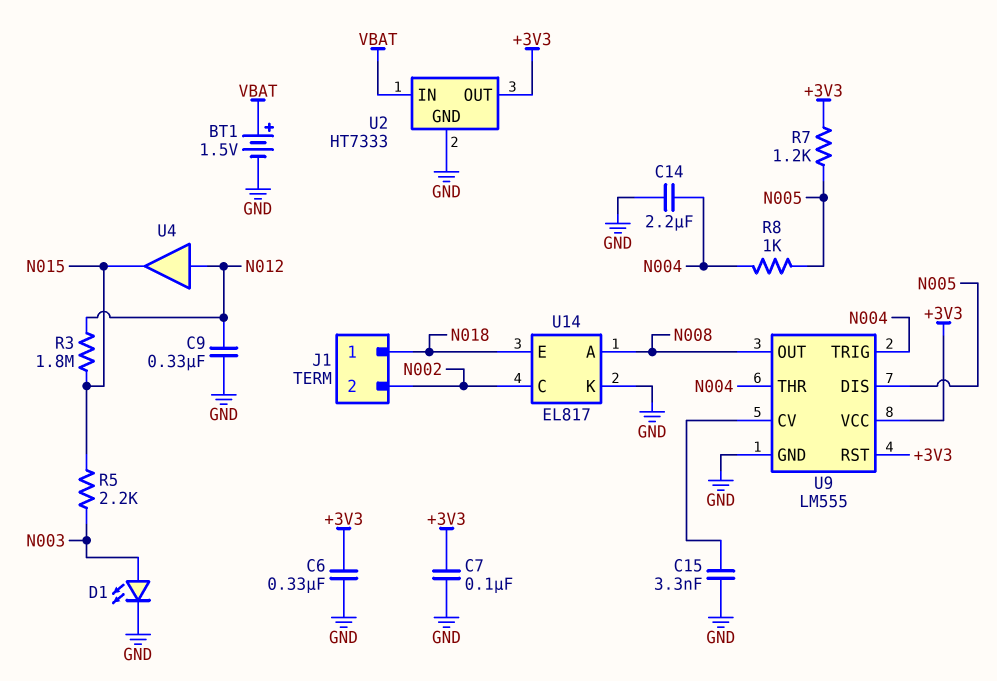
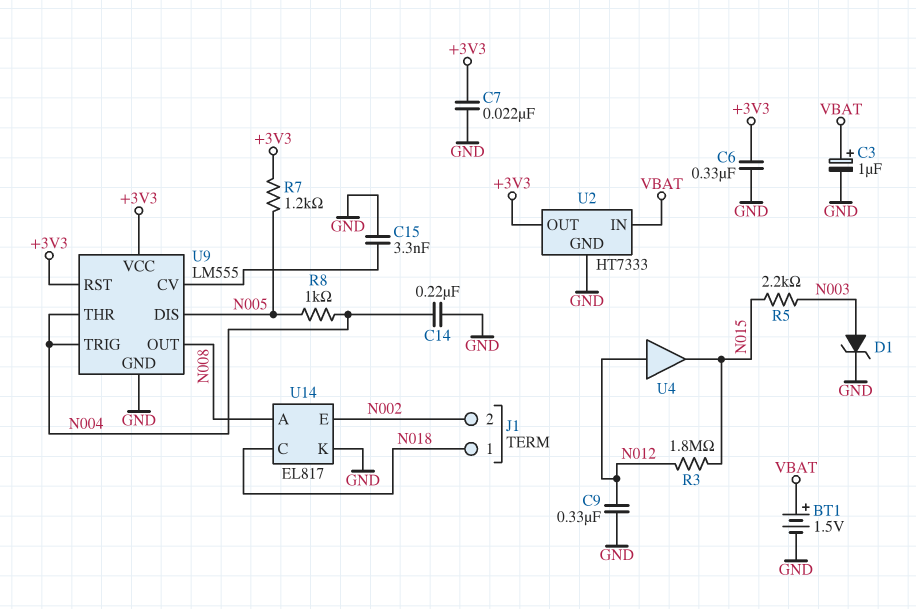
C3: none -> 1uF (plus VBAT, minus GND)
C7: 100nF (+3V3, GND) -> 22nF (+3V3, GND)
C14: 2.2uF (GND, N004) -> 220nF (GND, N004)
D1: LED (A N003, K GND) -> zener (A N003, K GND)
U14 pin C: N002 -> N018
U14 pin E: N018 -> N002

